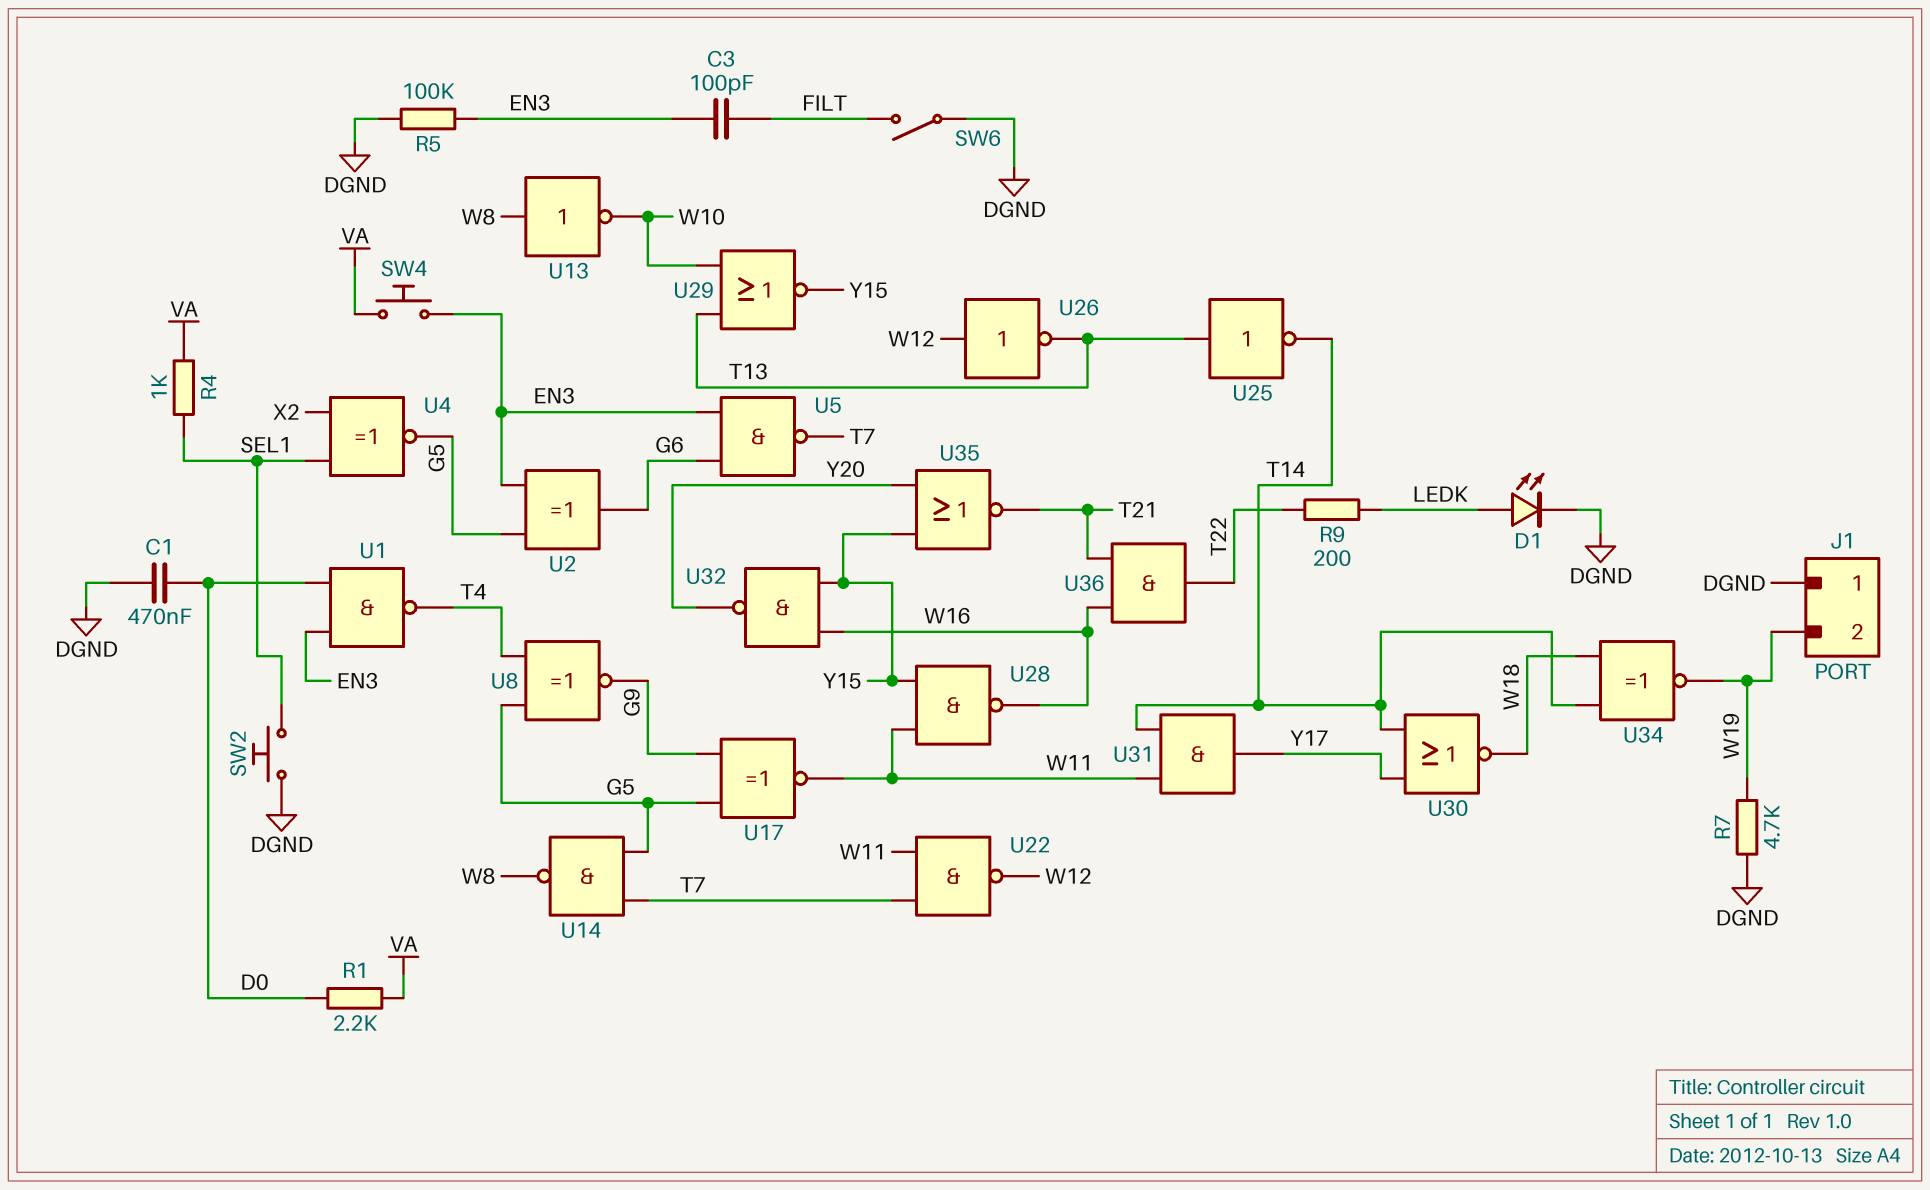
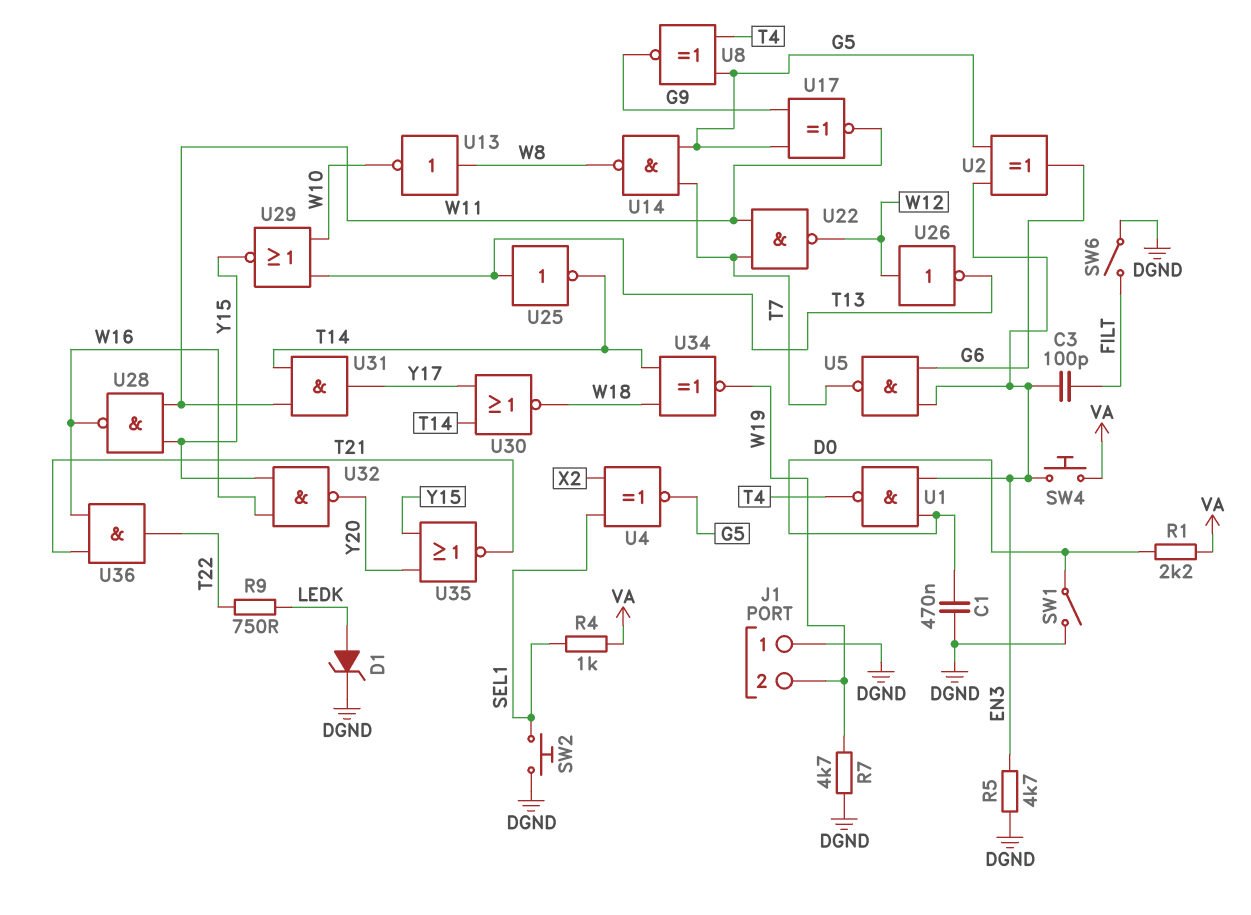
D1: LED (A LEDK, K DGND) -> zener (A LEDK, K DGND)
R5: 100k (DGND, EN3) -> 4.7k (DGND, EN3)
R9: 200 (LEDK, T22) -> 750 (LEDK, T22)
SW1: none -> switch (D0, DGND)

